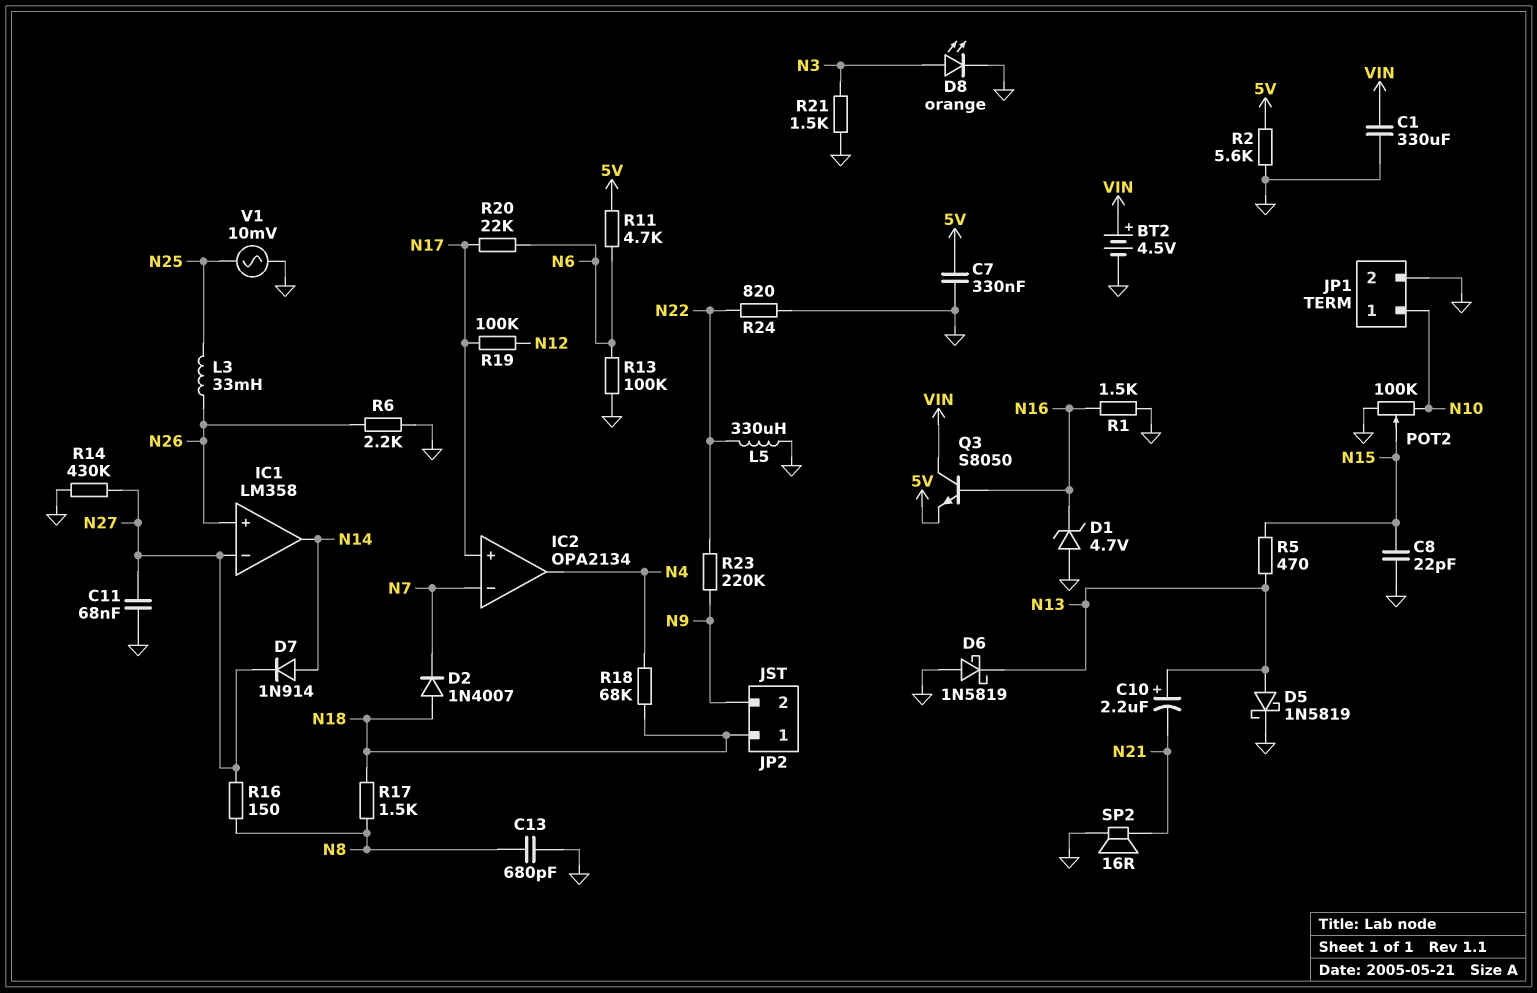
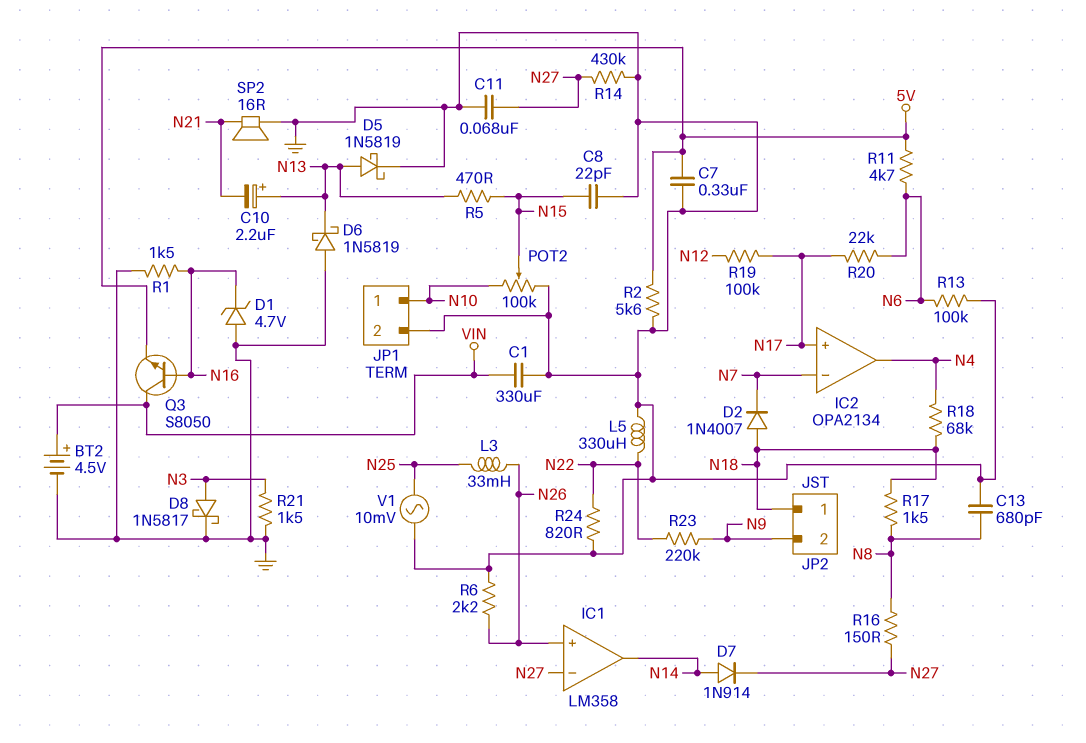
D8: LED orange (A N3, K GND) -> schottky 1N5817 (A N3, K GND)

